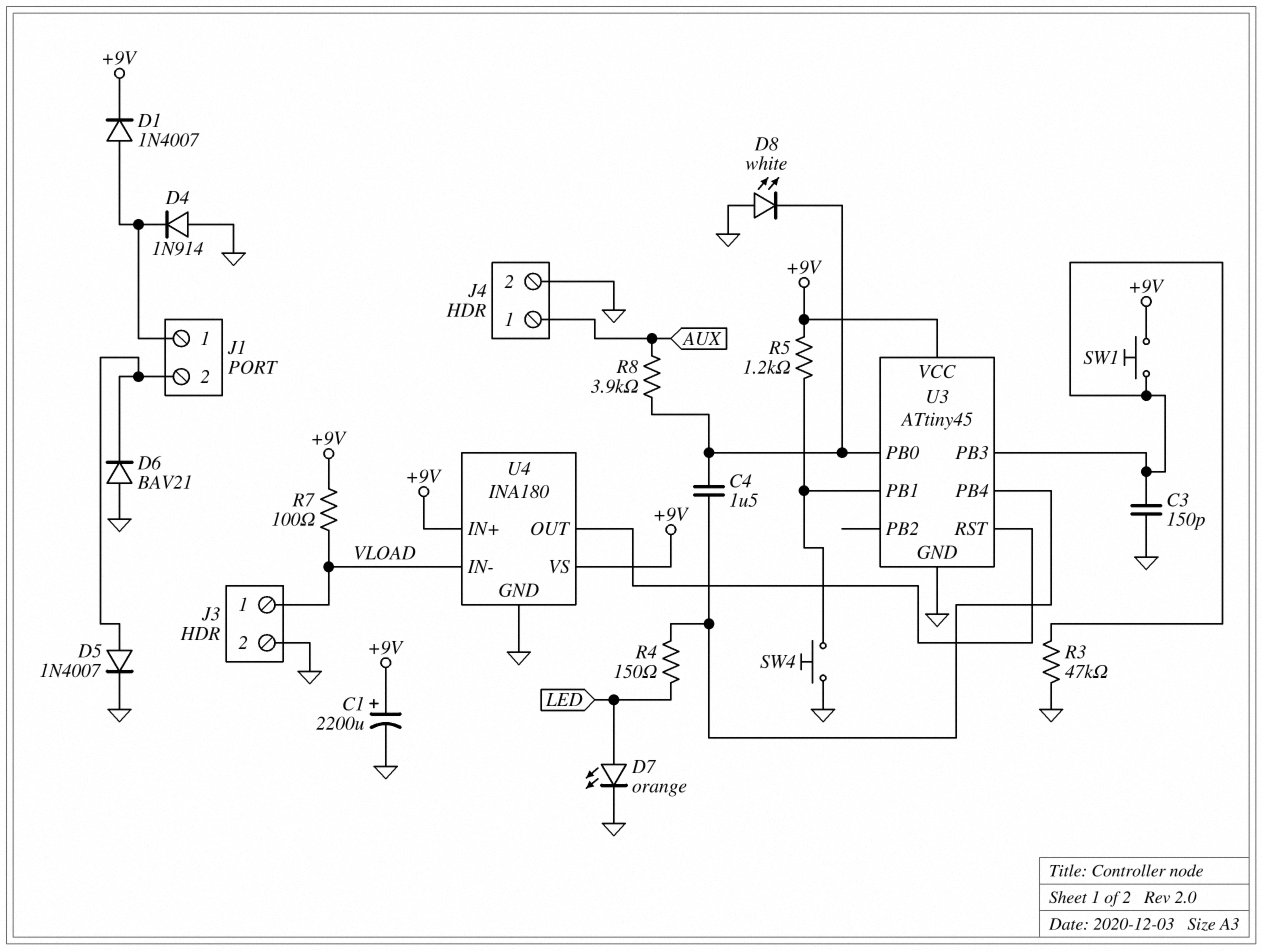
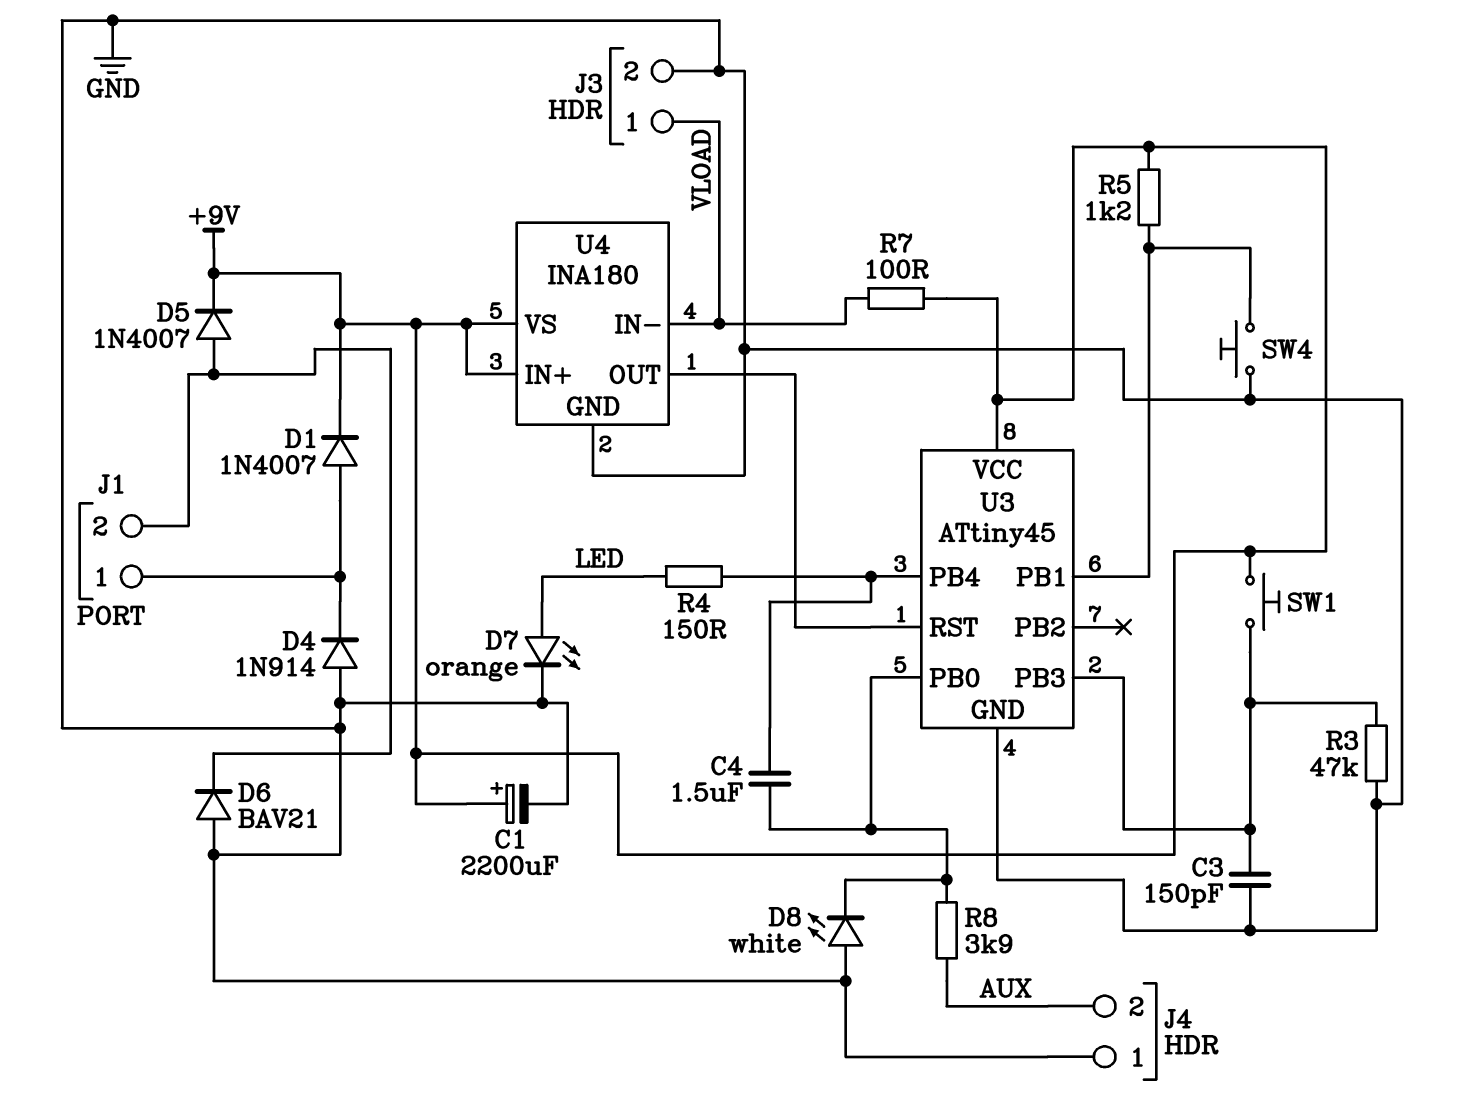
D5: diode 1N4007 (A J1/2, K GND) -> diode 1N4007 (A J1/2, K +9V)
J4 pin 1: AUX -> GND
J4 pin 2: GND -> AUX

